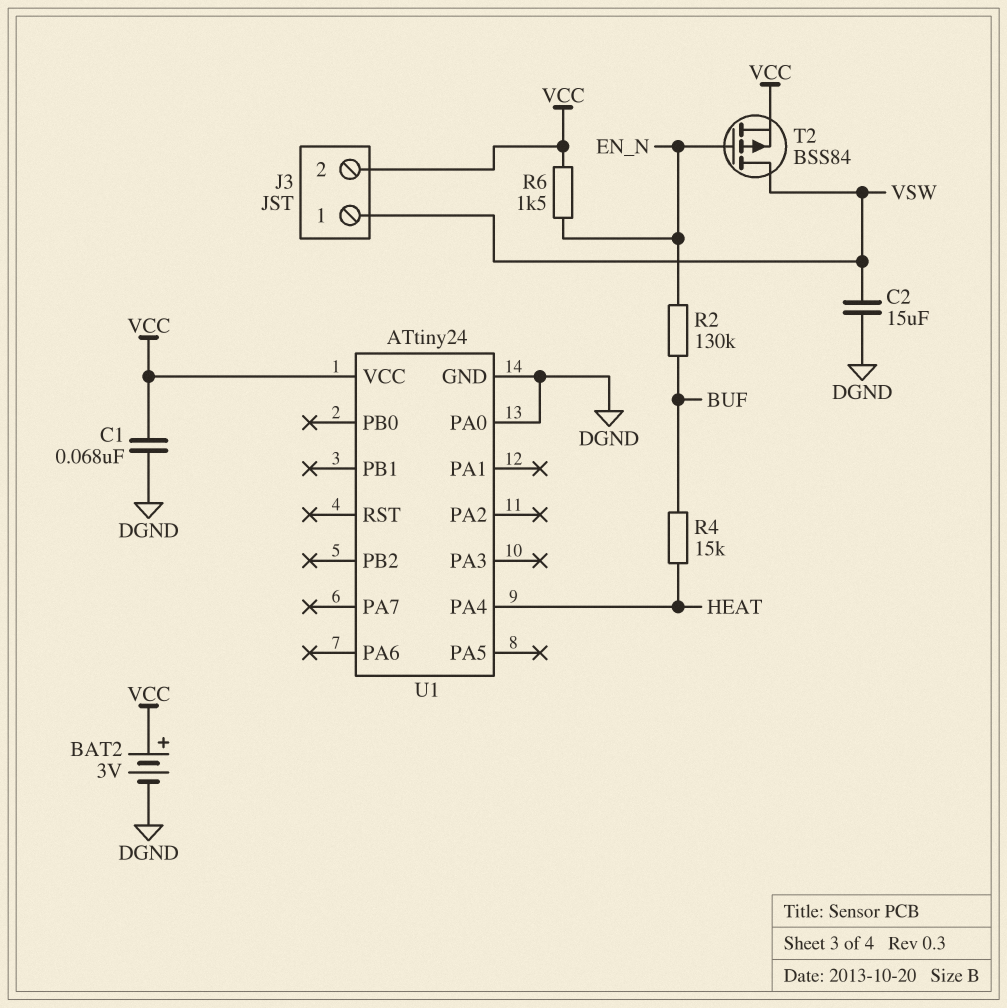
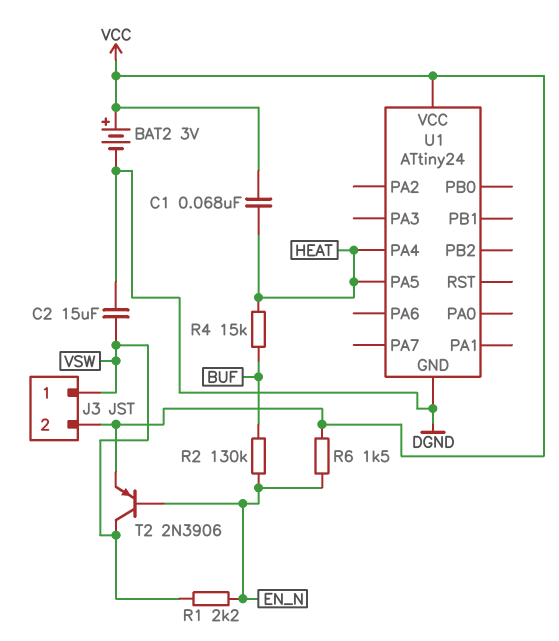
C1: 68nF (DGND, VCC) -> 68nF (HEAT, VCC)
R1: none -> 2.2k (EN_N, VSW)
T2: PMOS BSS84 (G EN_N, D VSW, S VCC) -> PNP 2N3906 (B EN_N, C VSW, E VCC)
U1 pin PA0: DGND -> none
U1 pin PA5: none -> HEAT

